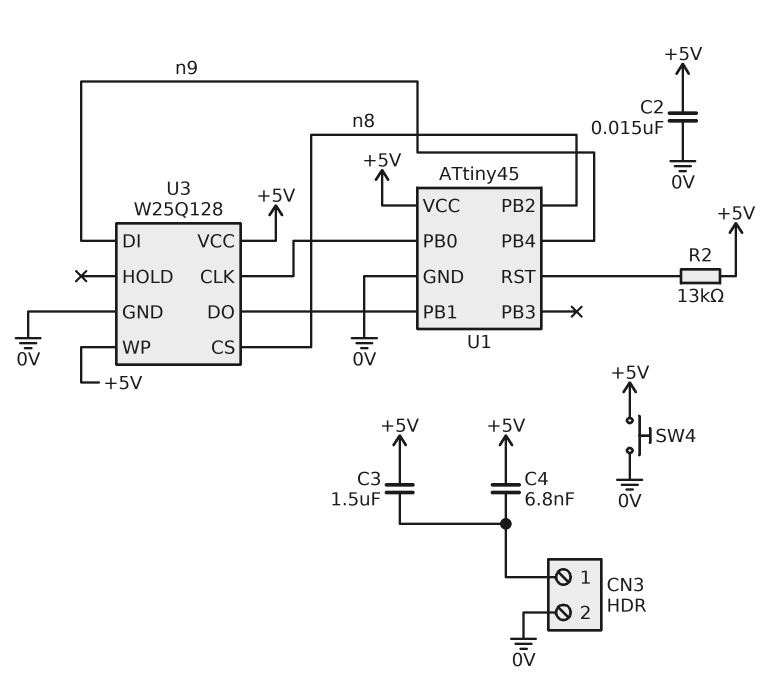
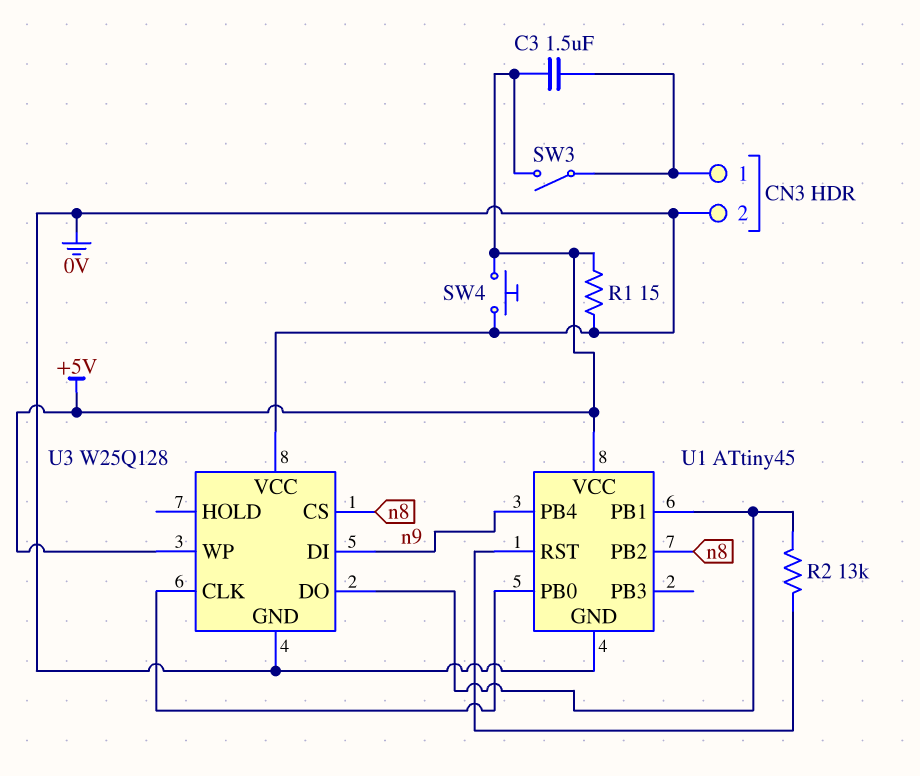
C2: 15nF (+5V, 0V) -> none
C4: 6.8nF (+5V, CN3/1) -> none
R1: none -> 15 (+5V, 0V)
R2: 13k (+5V, U1/RST) -> 13k (U1/PB1, U1/RST)
SW3: none -> switch (+5V, CN3/1)
U3 pin VCC: +5V -> 0V

